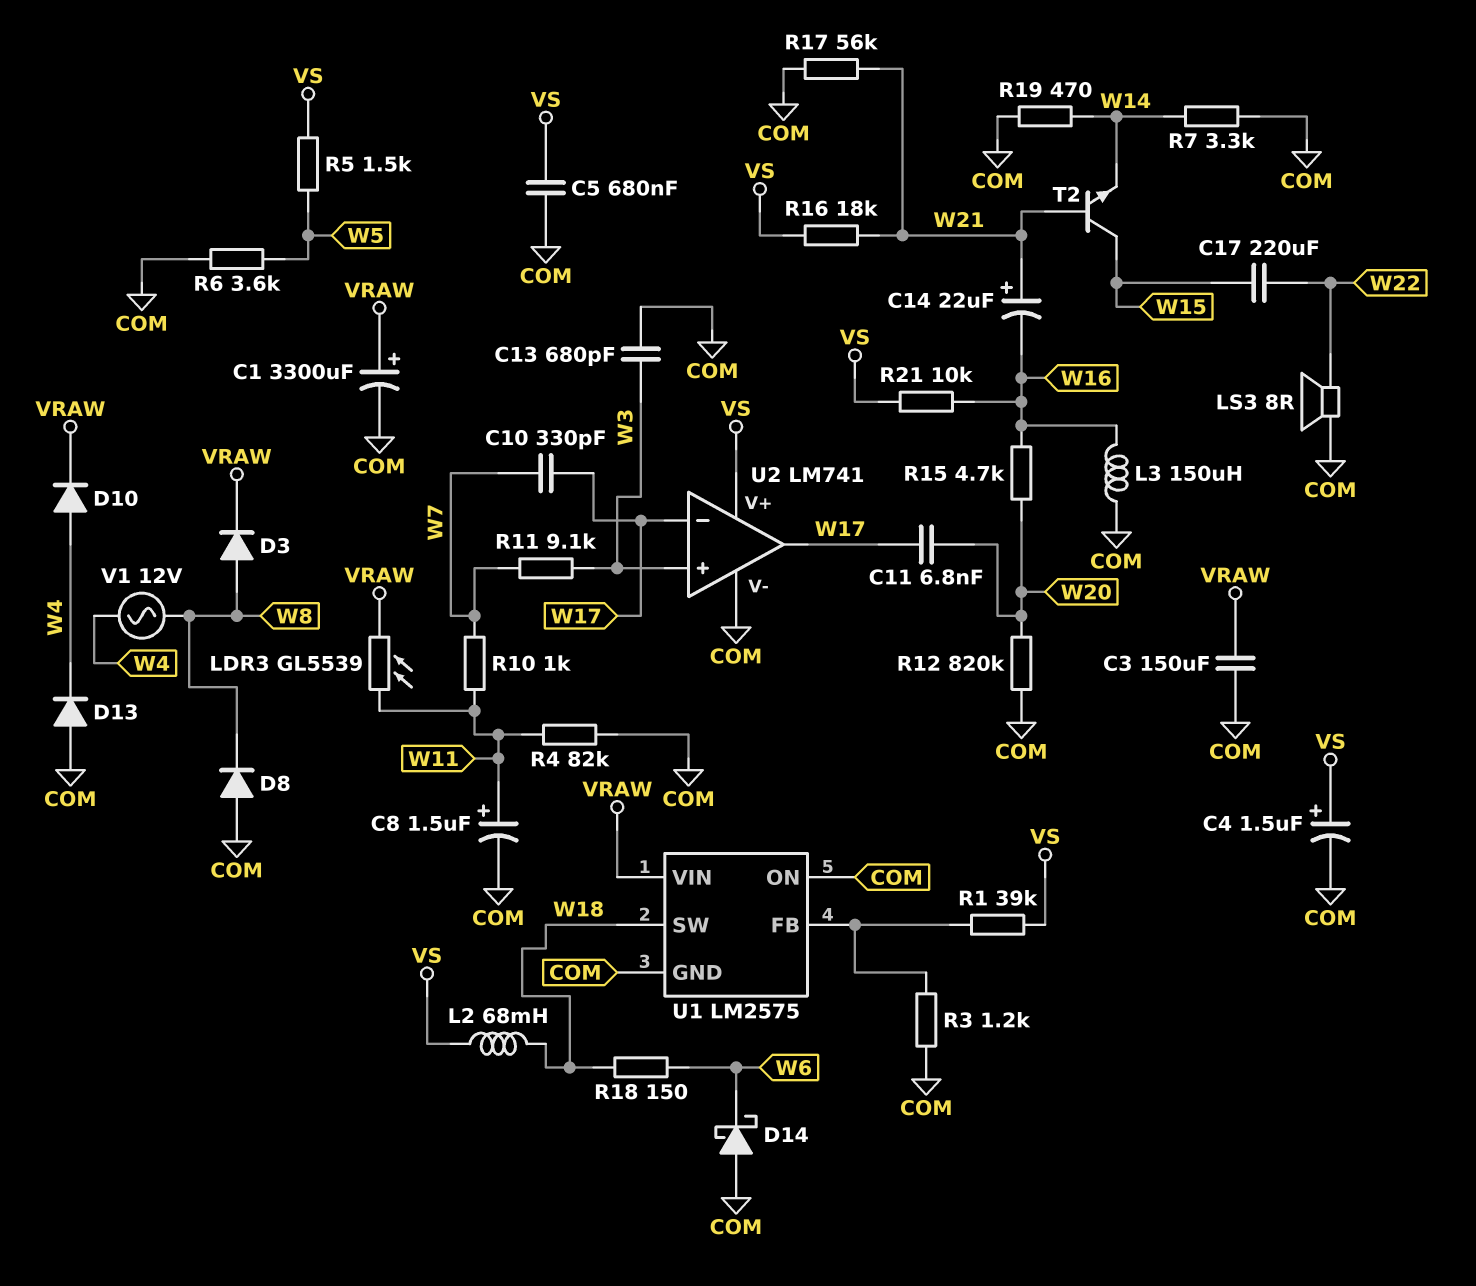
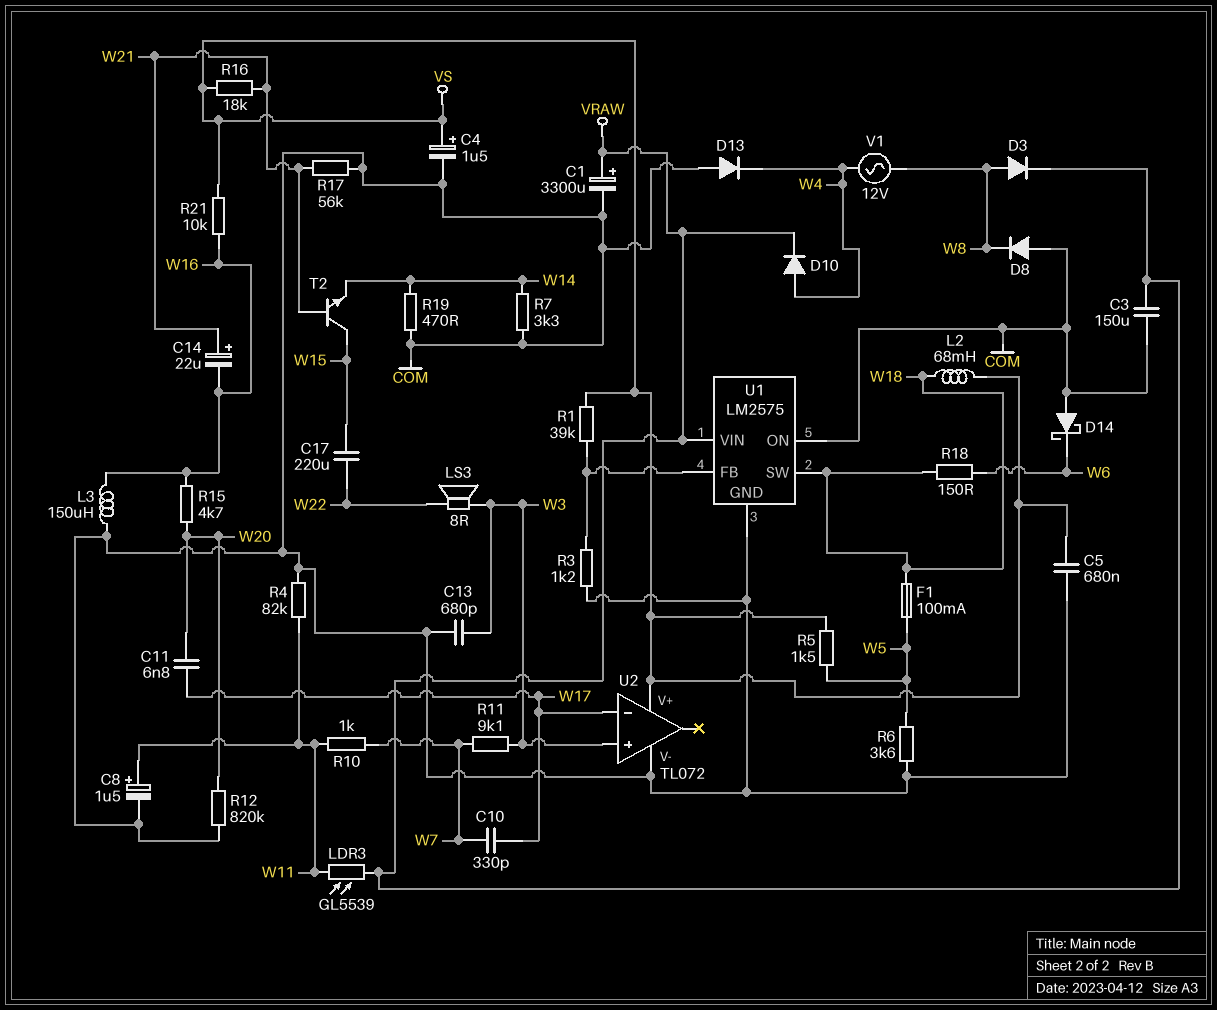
F1: none -> 100mA (W5, W18)
LS3: speaker 8R (COM, W22) -> speaker 8R (W3, W22)
U2: LM741 -> TL072
U2 pin out: W17 -> none

